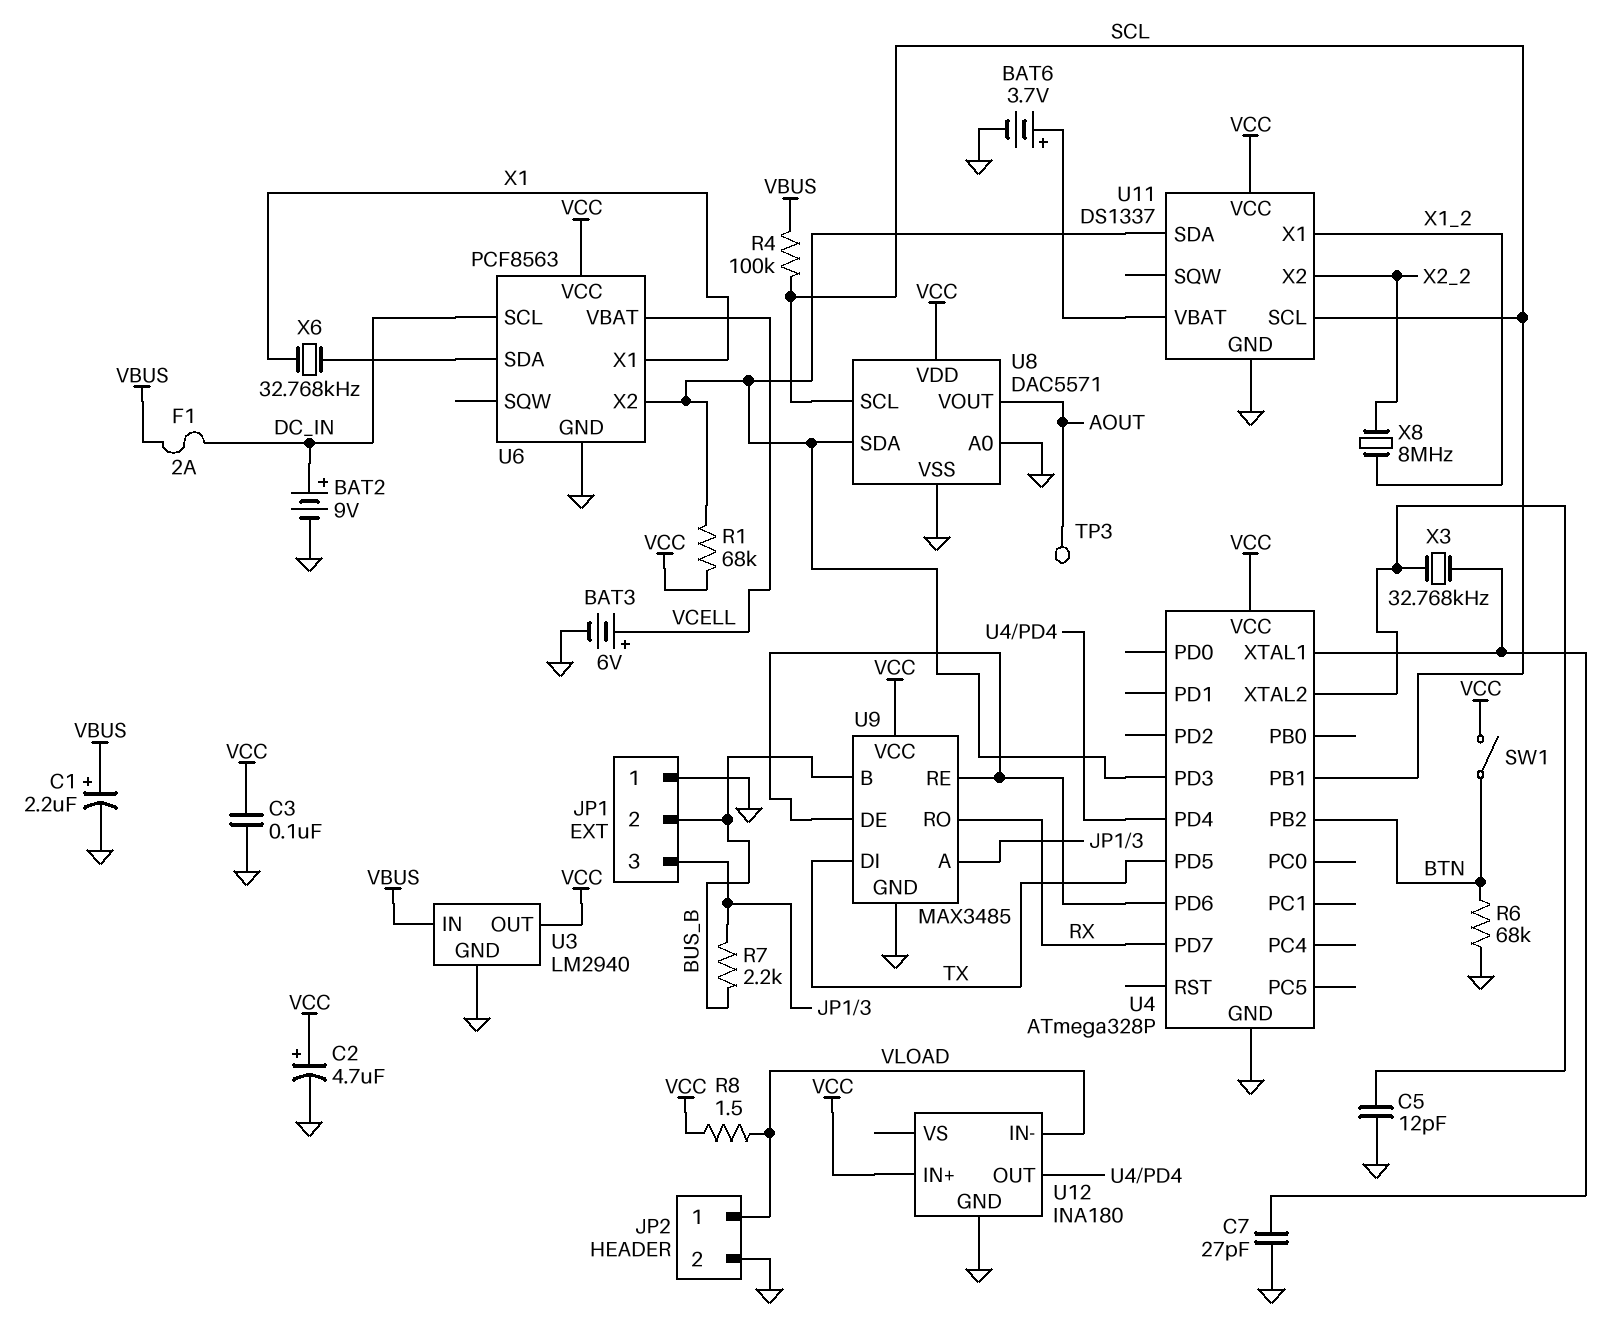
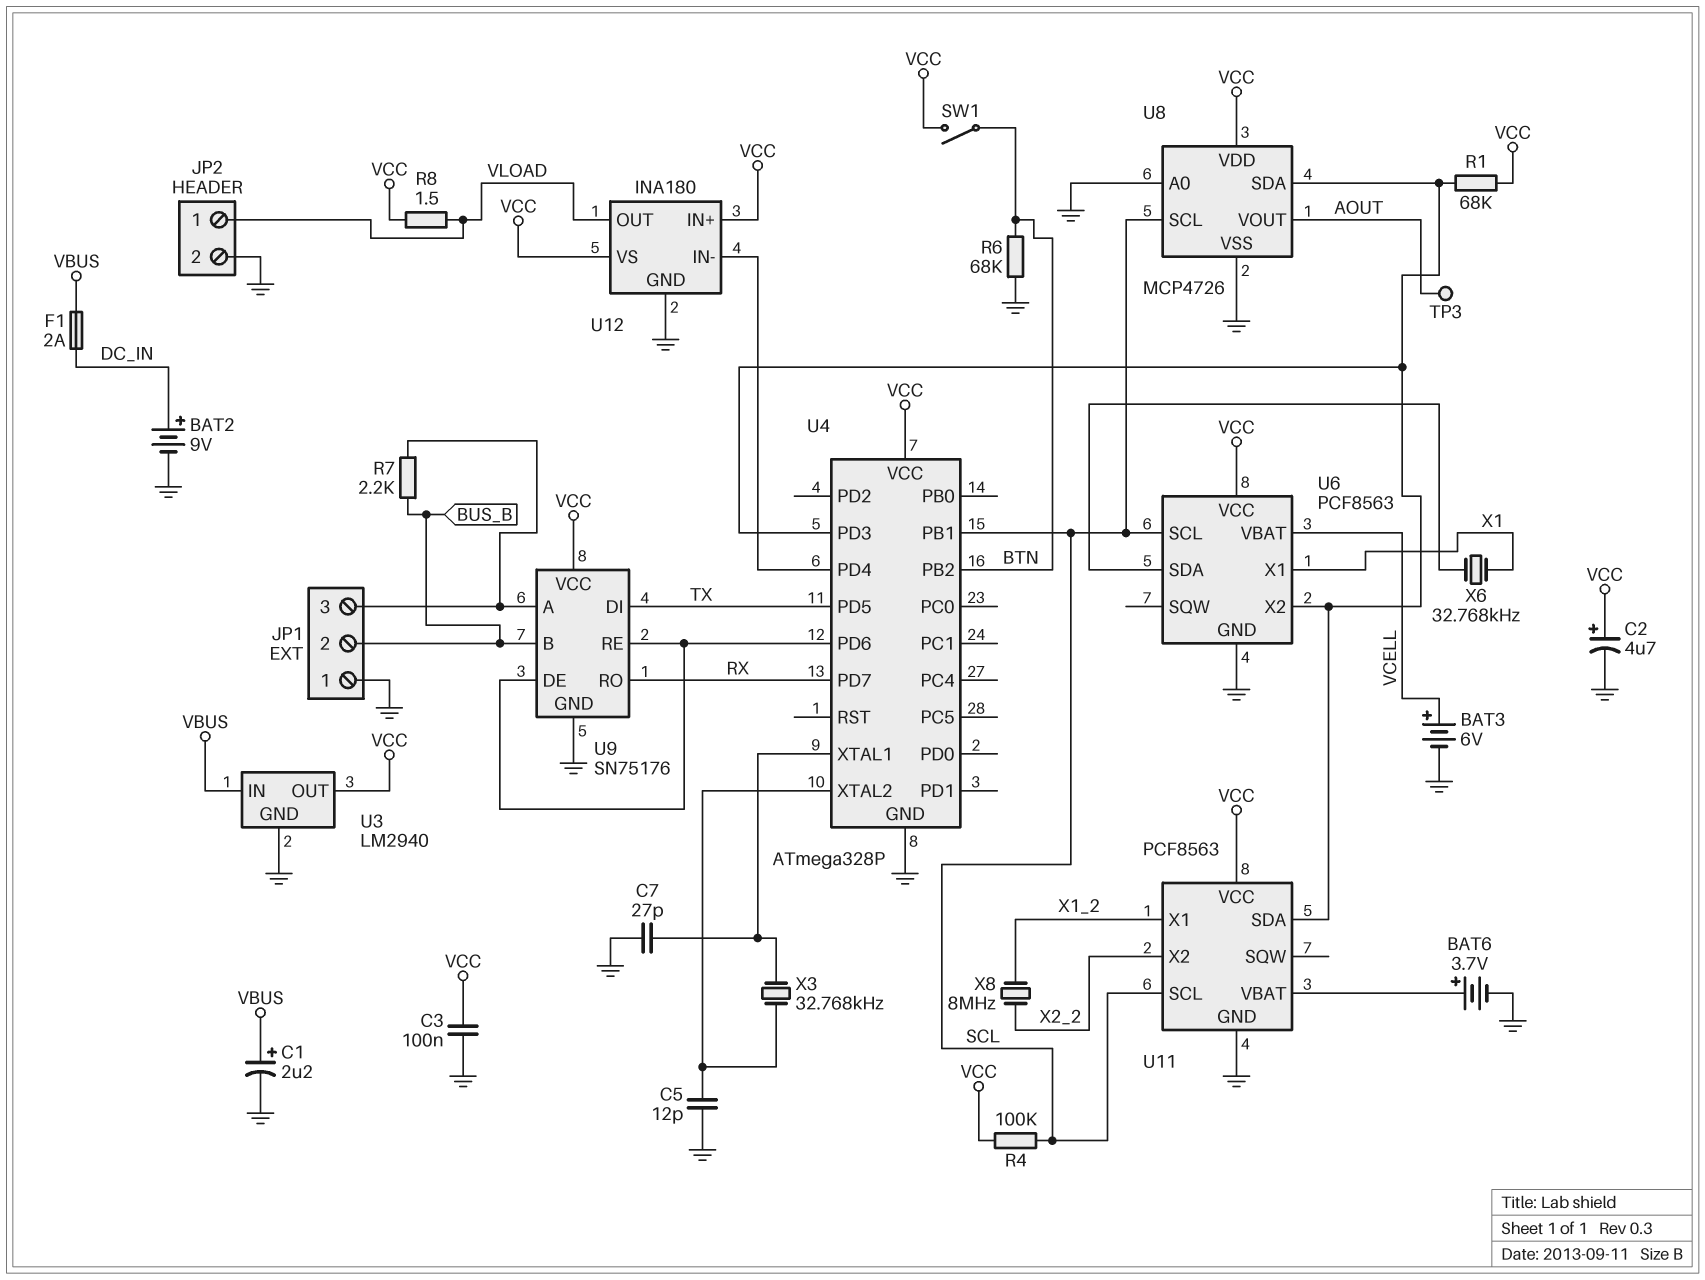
R4: 100k (SCL, VBUS) -> 100k (SCL, VCC)
U6 pin SCL: DC_IN -> SCL
U8: DAC5571 -> MCP4726
U9: MAX3485 -> SN75176
U11: DS1337 -> PCF8563
U12 pin IN-: VLOAD -> U4/PD4
U12 pin OUT: U4/PD4 -> VLOAD
U12 pin VS: none -> VCC

